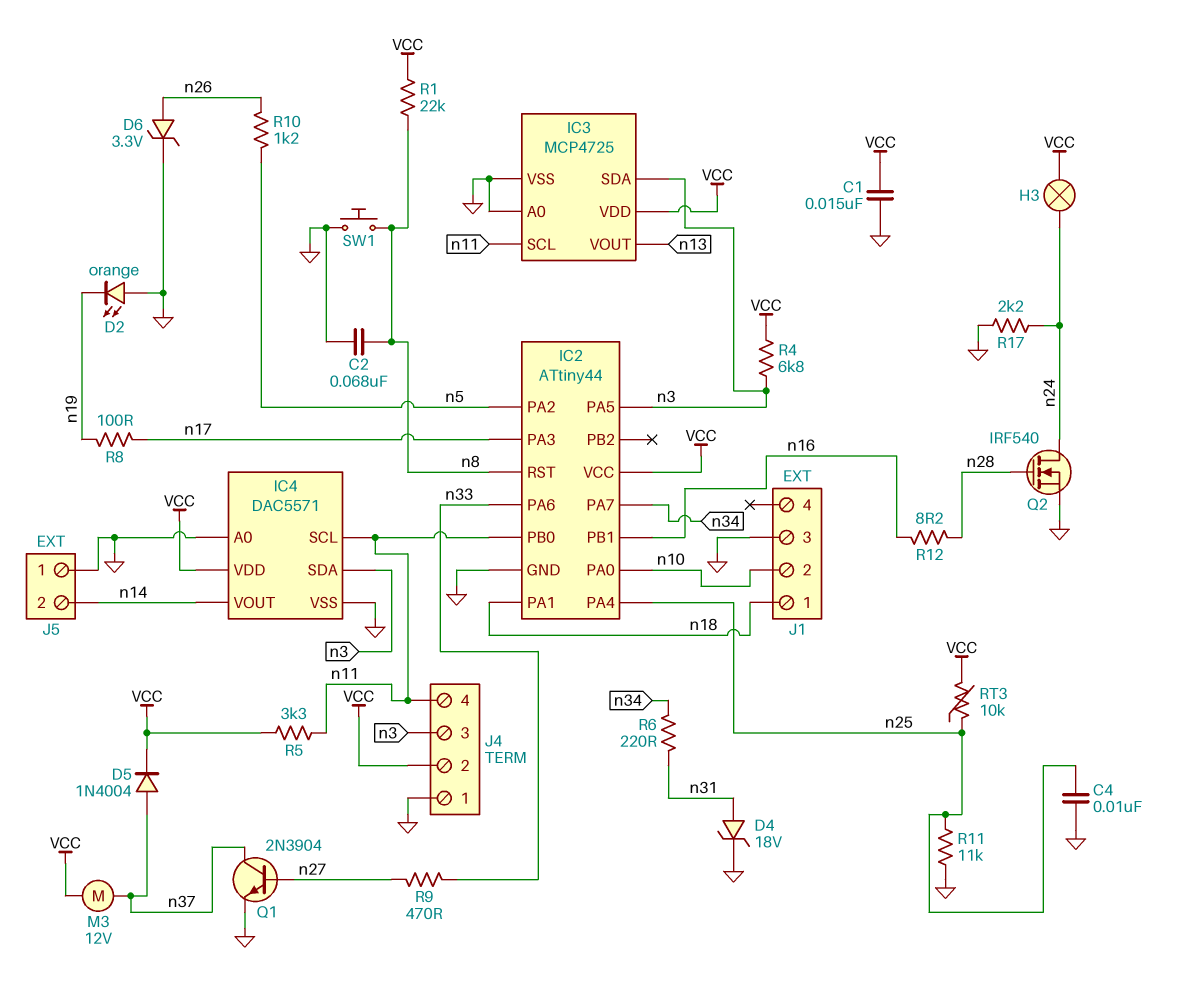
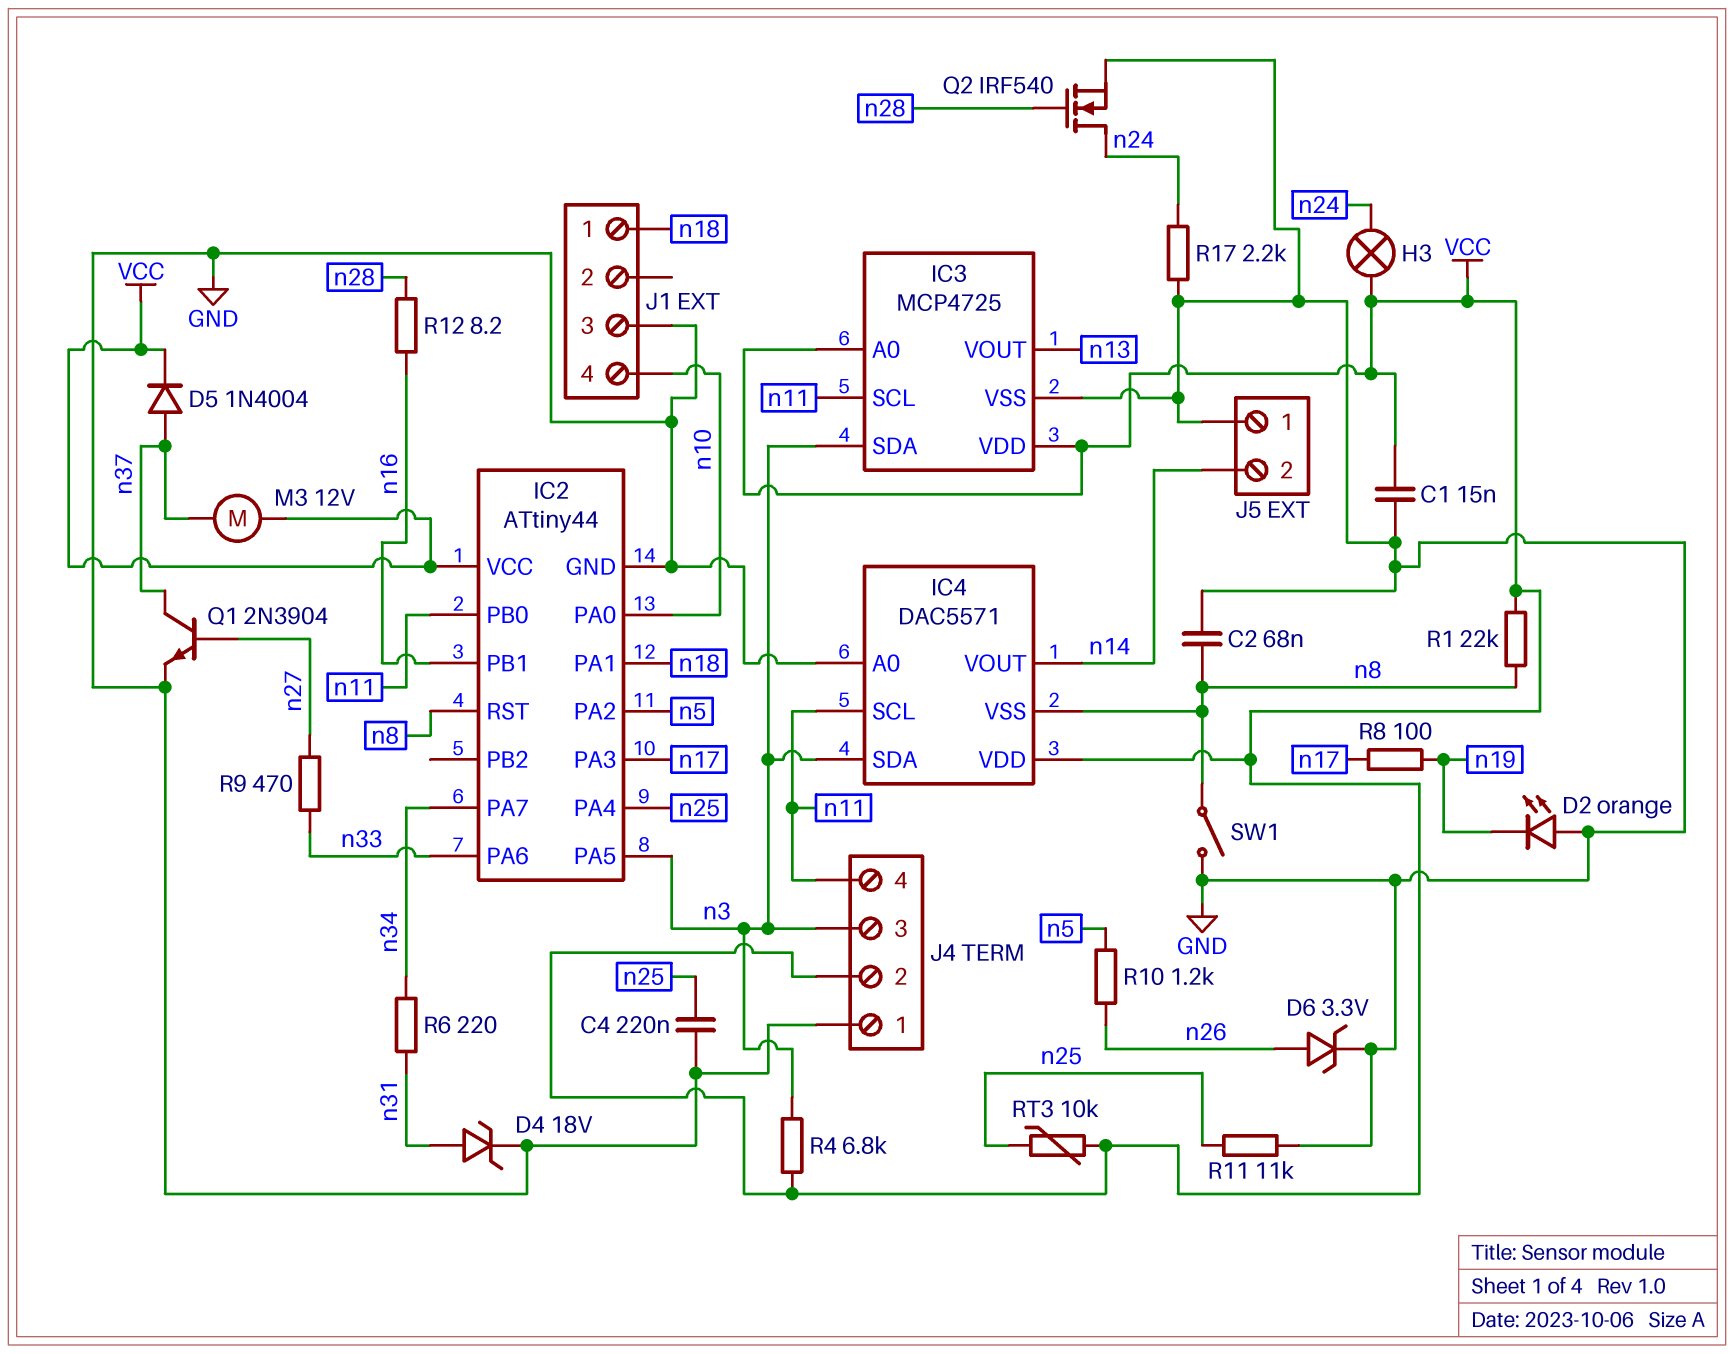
C4: 10nF (GND, n25) -> 220nF (GND, n25)
IC3 pin A0: GND -> VCC
IC4 pin VSS: GND -> n8
J1 pin 2: n10 -> none
J1 pin 4: none -> n10
R5: 3.3k (VCC, n11) -> none
SW1: button (GND, n8) -> switch (GND, n8)

